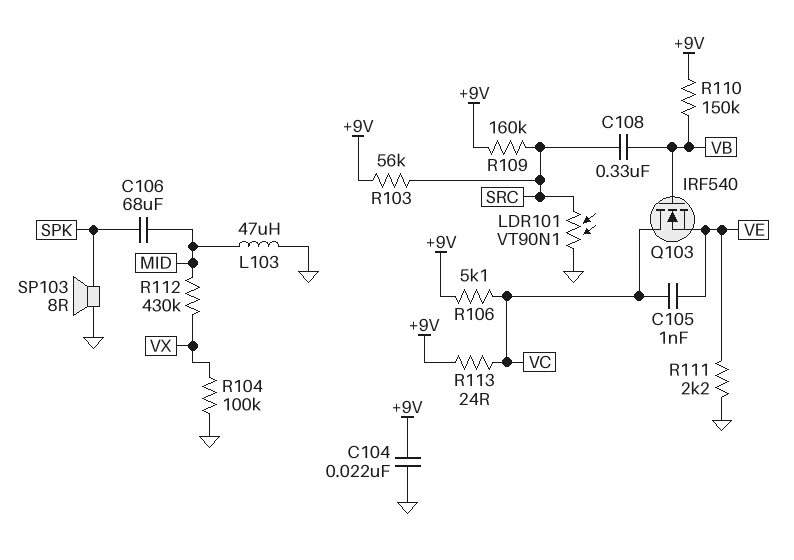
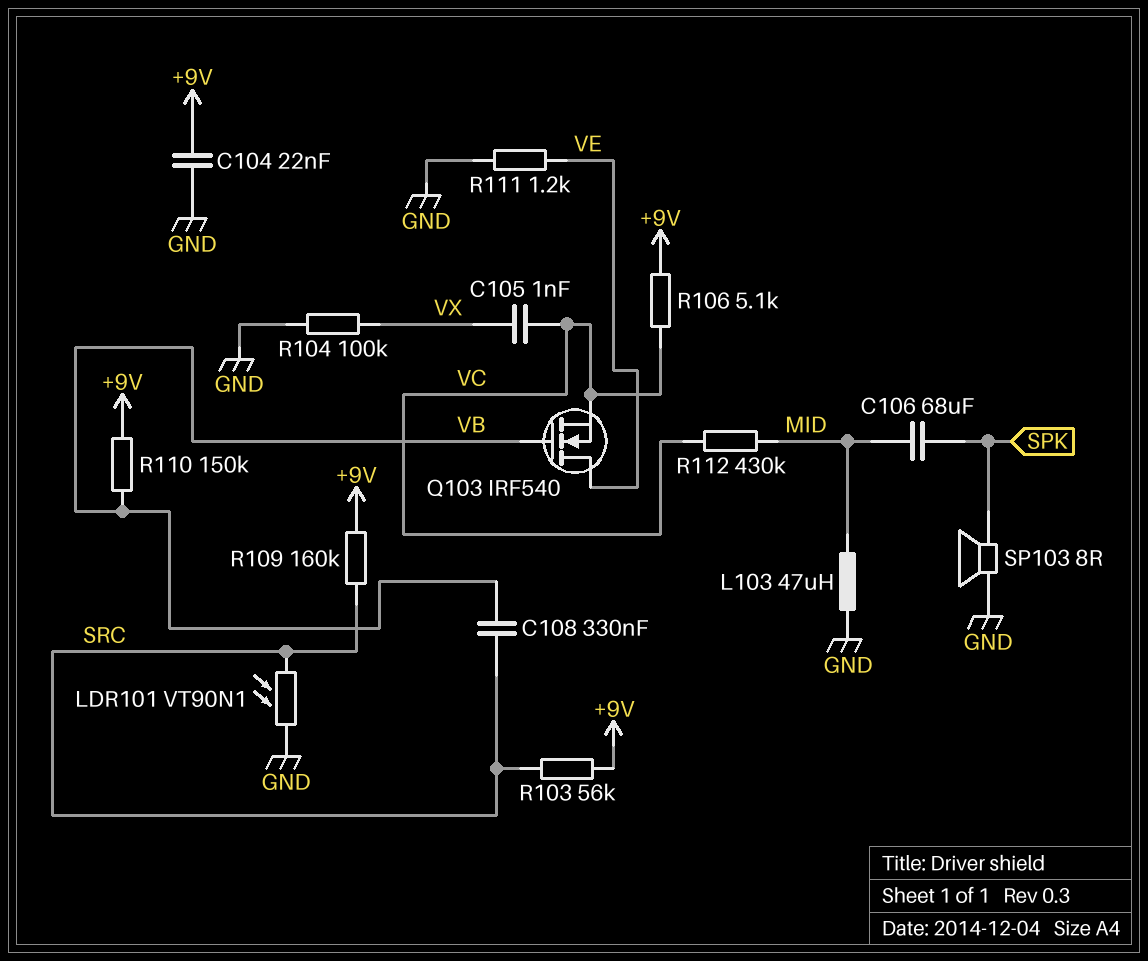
C105: 1nF (VC, VE) -> 1nF (VC, VX)
Q103: NMOS IRF540 (G VB, D VC, S VE) -> NMOS IRF540 (G VB, D VE, S VC)
R111: 2.2k (GND, VE) -> 1.2k (GND, VE)
R112: 430k (MID, VX) -> 430k (MID, VC)
R113: 24 (+9V, VC) -> none

